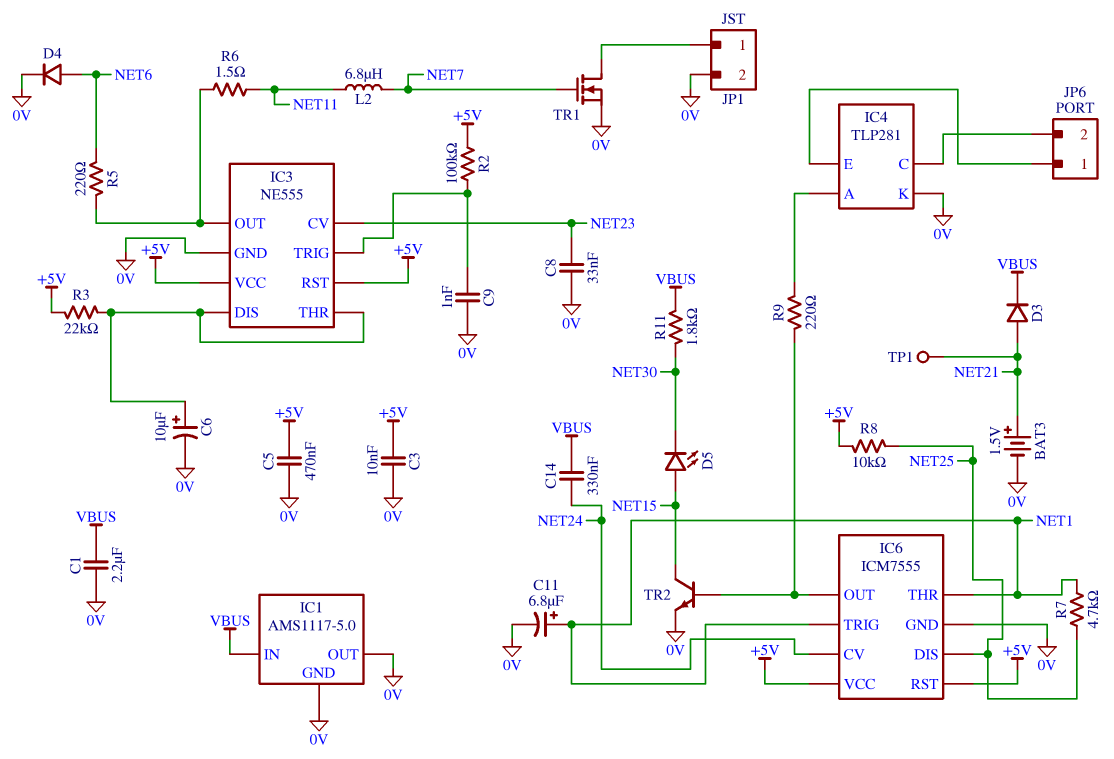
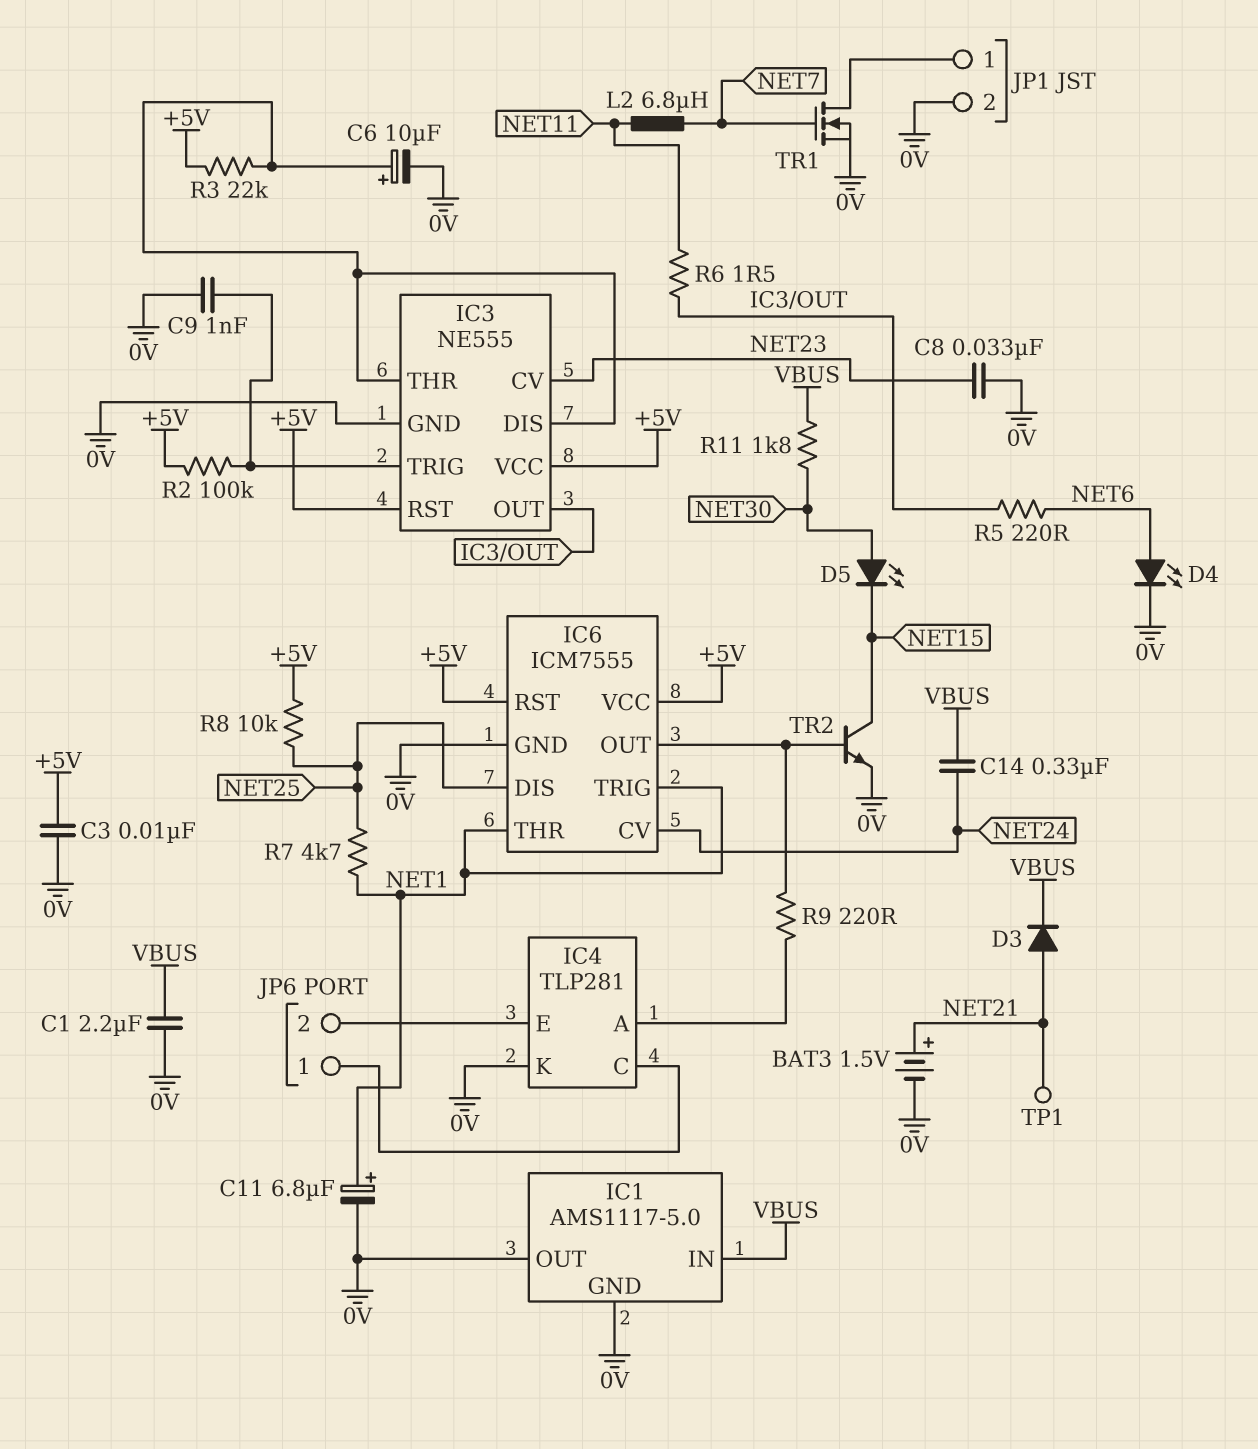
C5: 470nF (+5V, 0V) -> none
D4: diode (A NET6, K 0V) -> LED (A NET6, K 0V)
D5: LED (A NET15, K NET30) -> LED (A NET30, K NET15)
JP6 pin 1: IC4/E -> IC4/C
JP6 pin 2: IC4/C -> IC4/E

